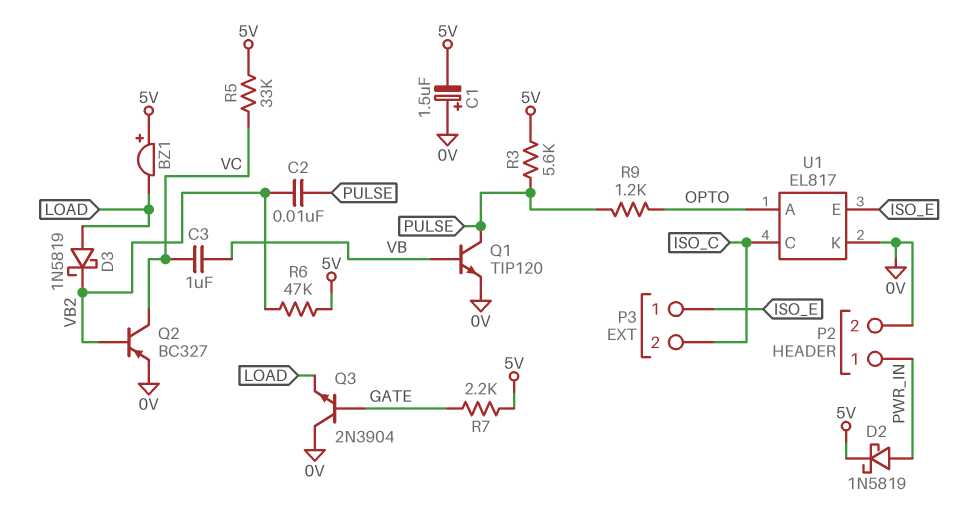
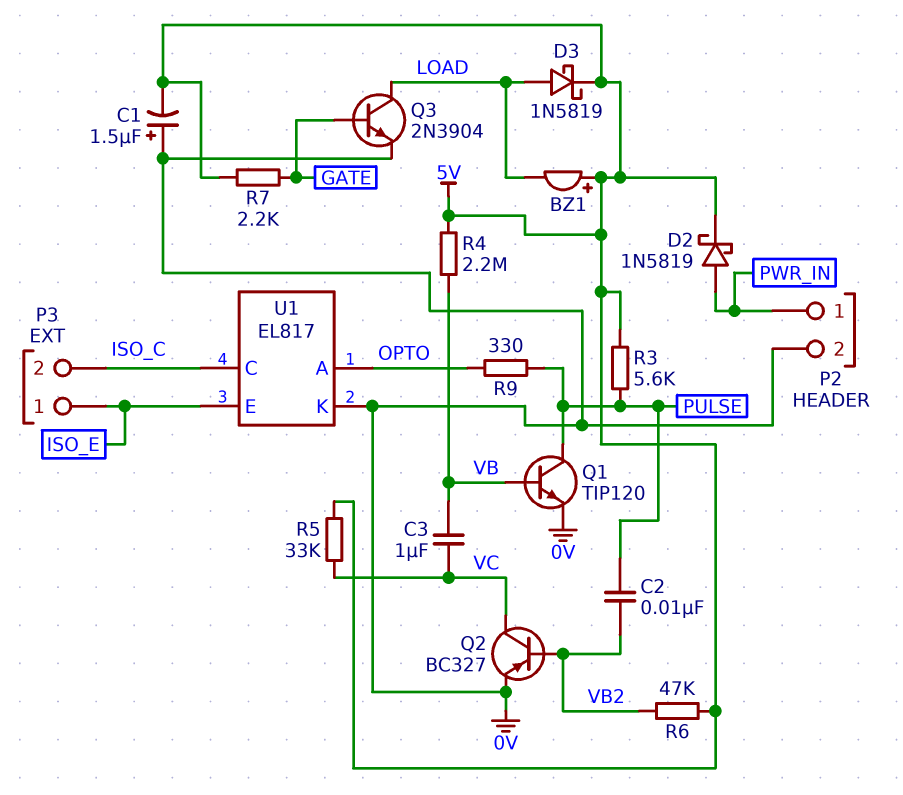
D3: schottky 1N5819 (A LOAD, K VB2) -> schottky 1N5819 (A LOAD, K 5V)
Q3: NPN 2N3904 (B GATE, C 0V, E LOAD) -> NPN 2N3904 (B GATE, C LOAD, E 0V)
R4: none -> 2.2M (5V, VB)
R9: 1.2k (OPTO, PULSE) -> 330 (OPTO, PULSE)

